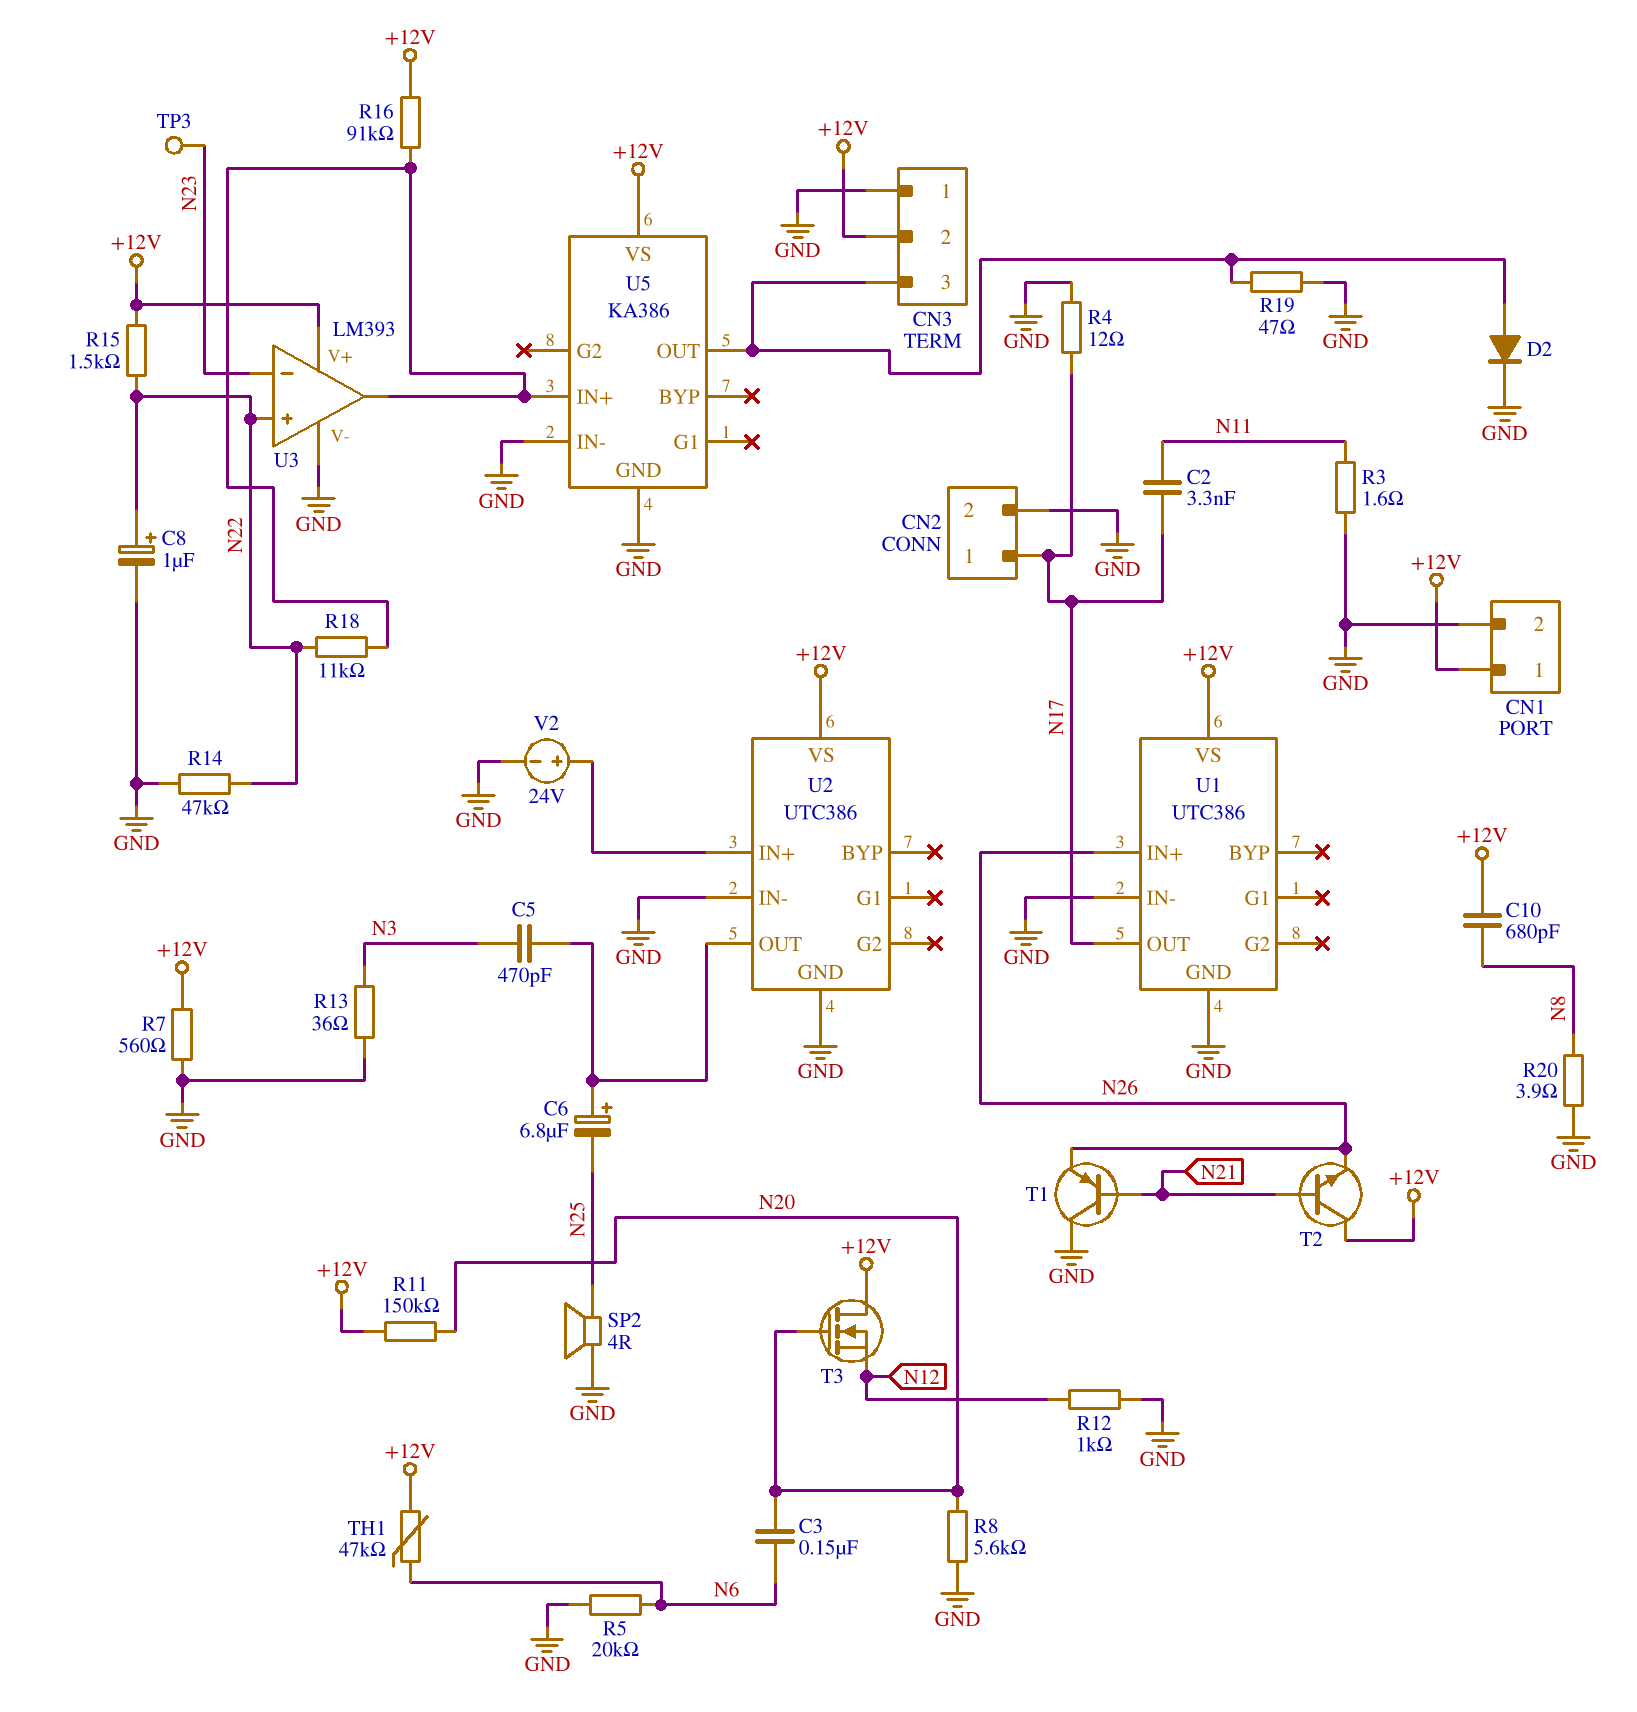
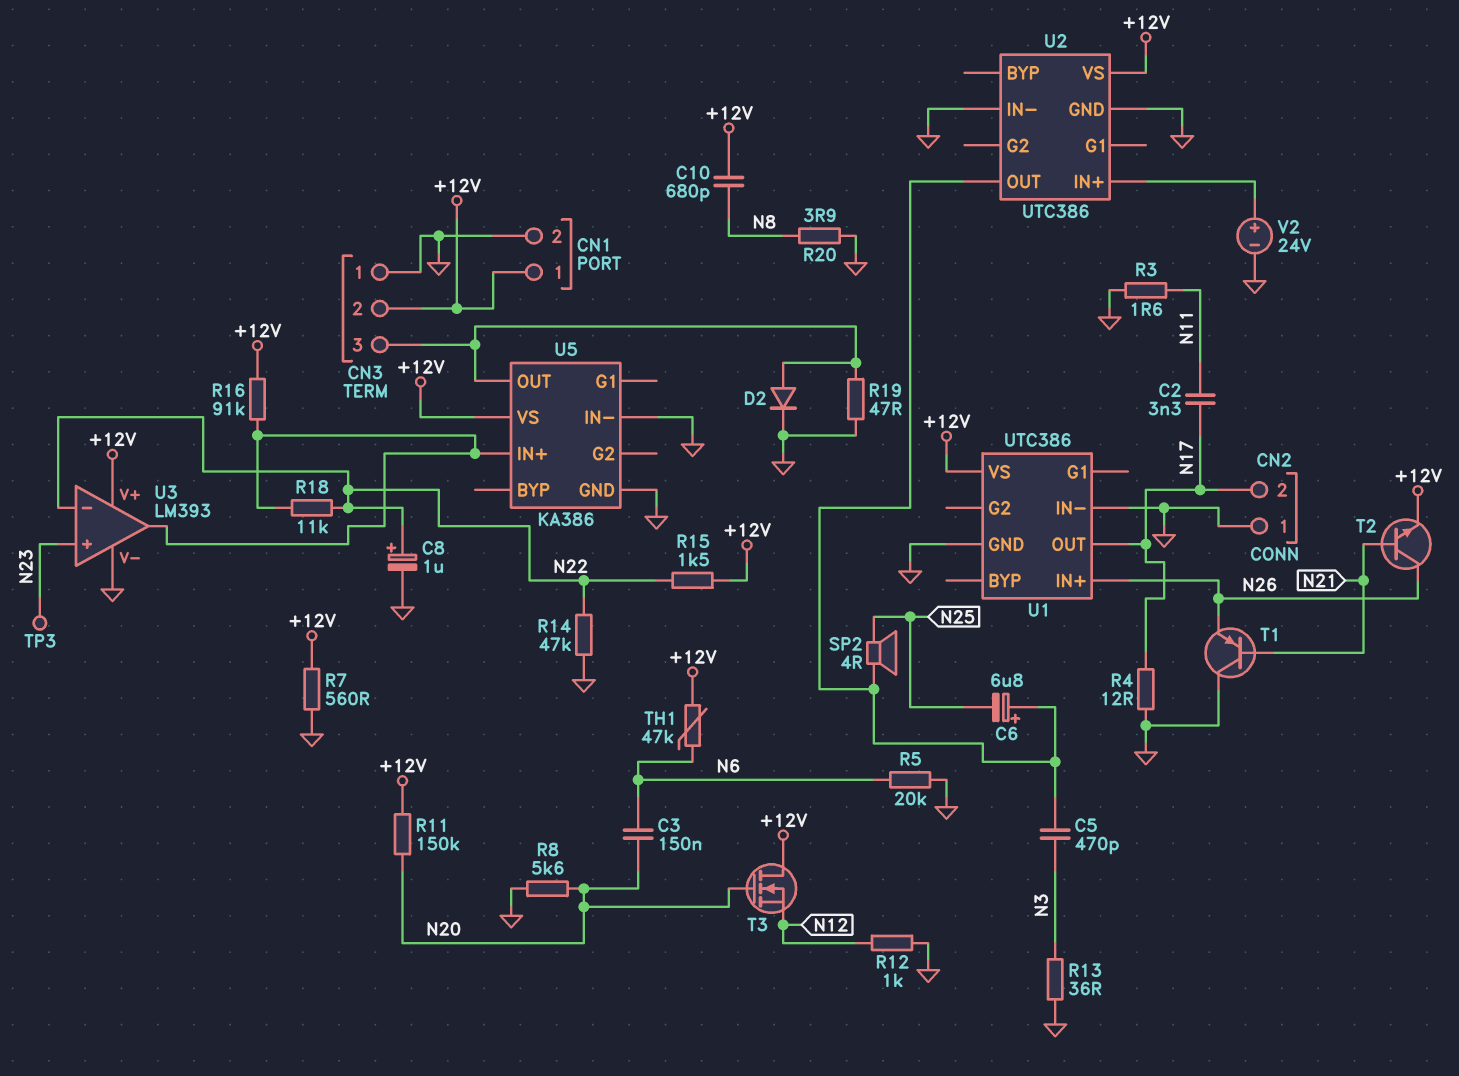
CN2 pin 1: N17 -> GND
CN2 pin 2: GND -> N17
SP2: speaker 4R (GND, N25) -> speaker 4R (N25, U2/OUT)
T2: NPN (B N21, C +12V, E N26) -> NPN (B N21, C N26, E +12V)
U3 pin in+: N22 -> N23
U3 pin in-: N23 -> N22

